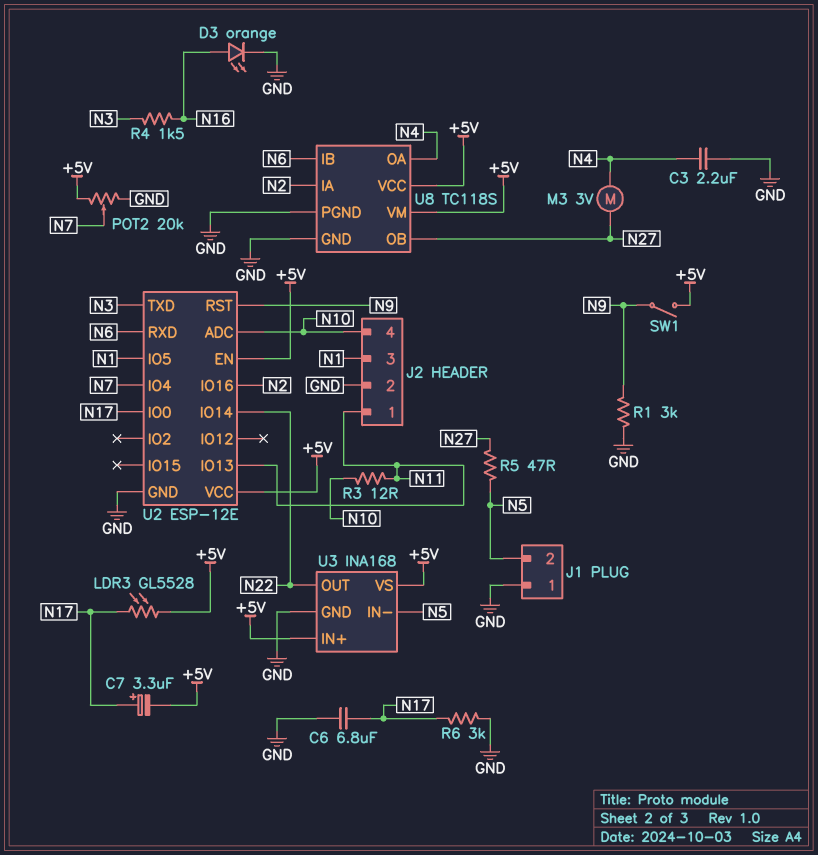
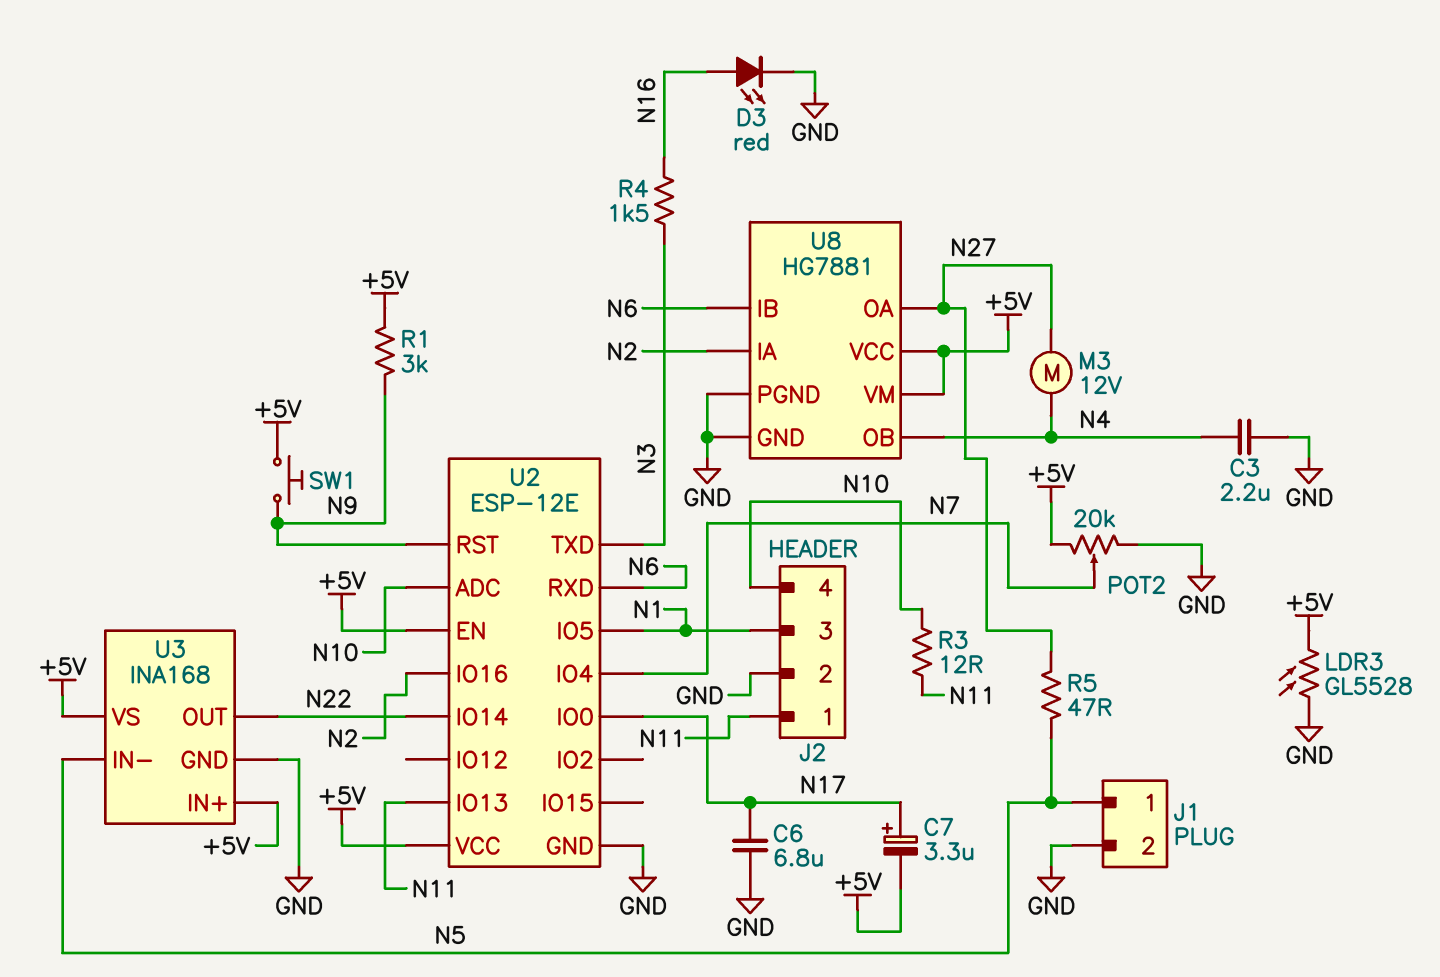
D3: LED orange (A N16, K GND) -> LED red (A N16, K GND)
J1 pin 1: GND -> N5
J1 pin 2: N5 -> GND
LDR3: GL5528 (+5V, N17) -> GL5528 (+5V, GND)
M3: motor 3V (N4, N27) -> motor 12V (N4, N27)
R1: 3k (GND, N9) -> 3k (+5V, N9)
R6: 3k (GND, N17) -> none
SW1: switch (+5V, N9) -> button (+5V, N9)
U8: TC118S -> HG7881
U8 pin OA: N4 -> N27
U8 pin OB: N27 -> N4

